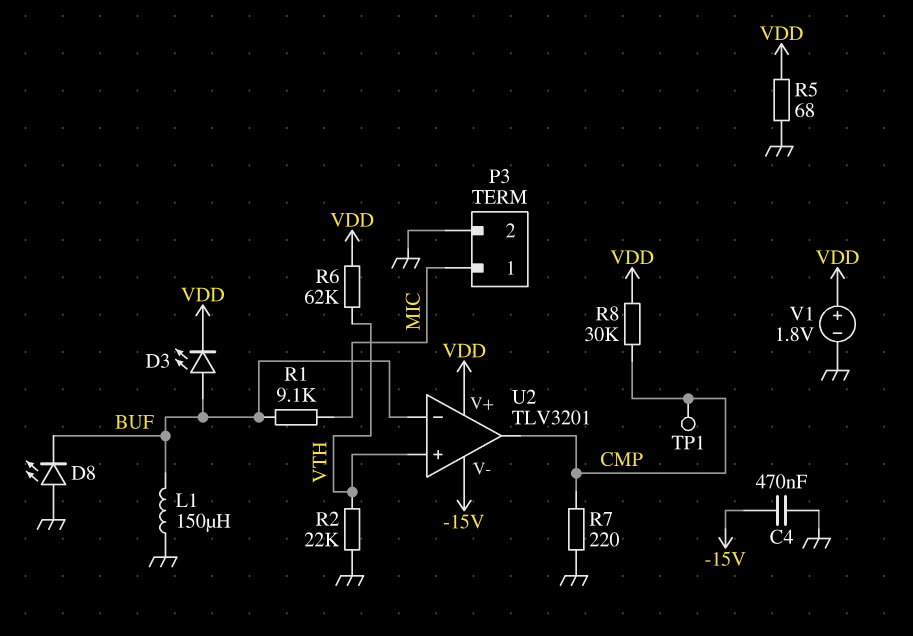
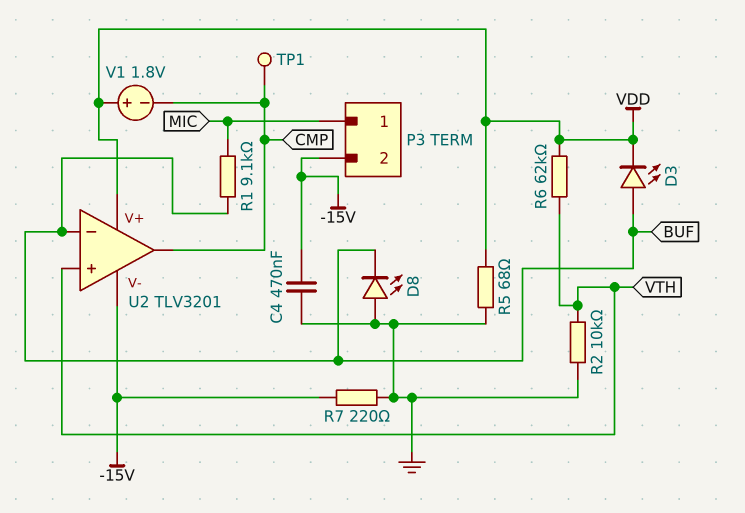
L1: 150uH (BUF, GND) -> none
P3 pin 2: GND -> -15V
R2: 22k (GND, VTH) -> 10k (GND, VTH)
R7: 220 (CMP, GND) -> 220 (-15V, GND)
R8: 30k (CMP, VDD) -> none
V1: 1.8V (plus VDD, minus GND) -> 1.8V (plus VDD, minus CMP)

